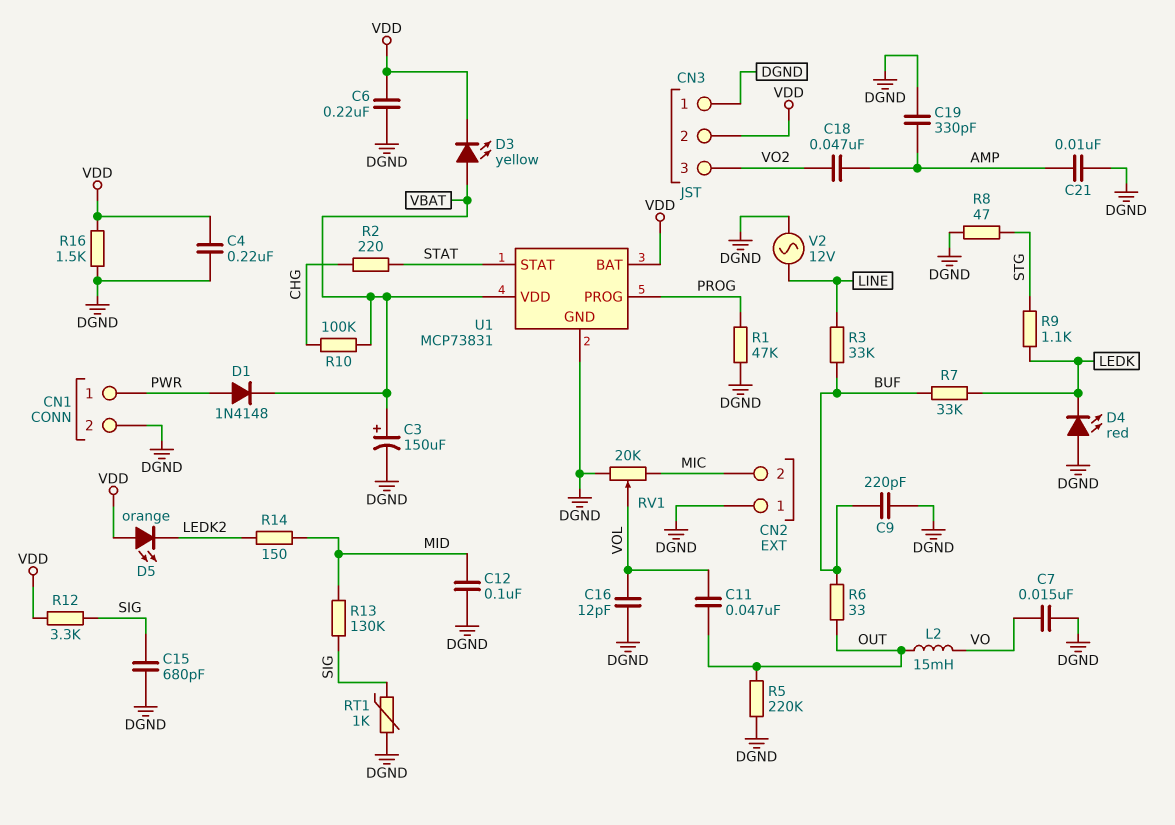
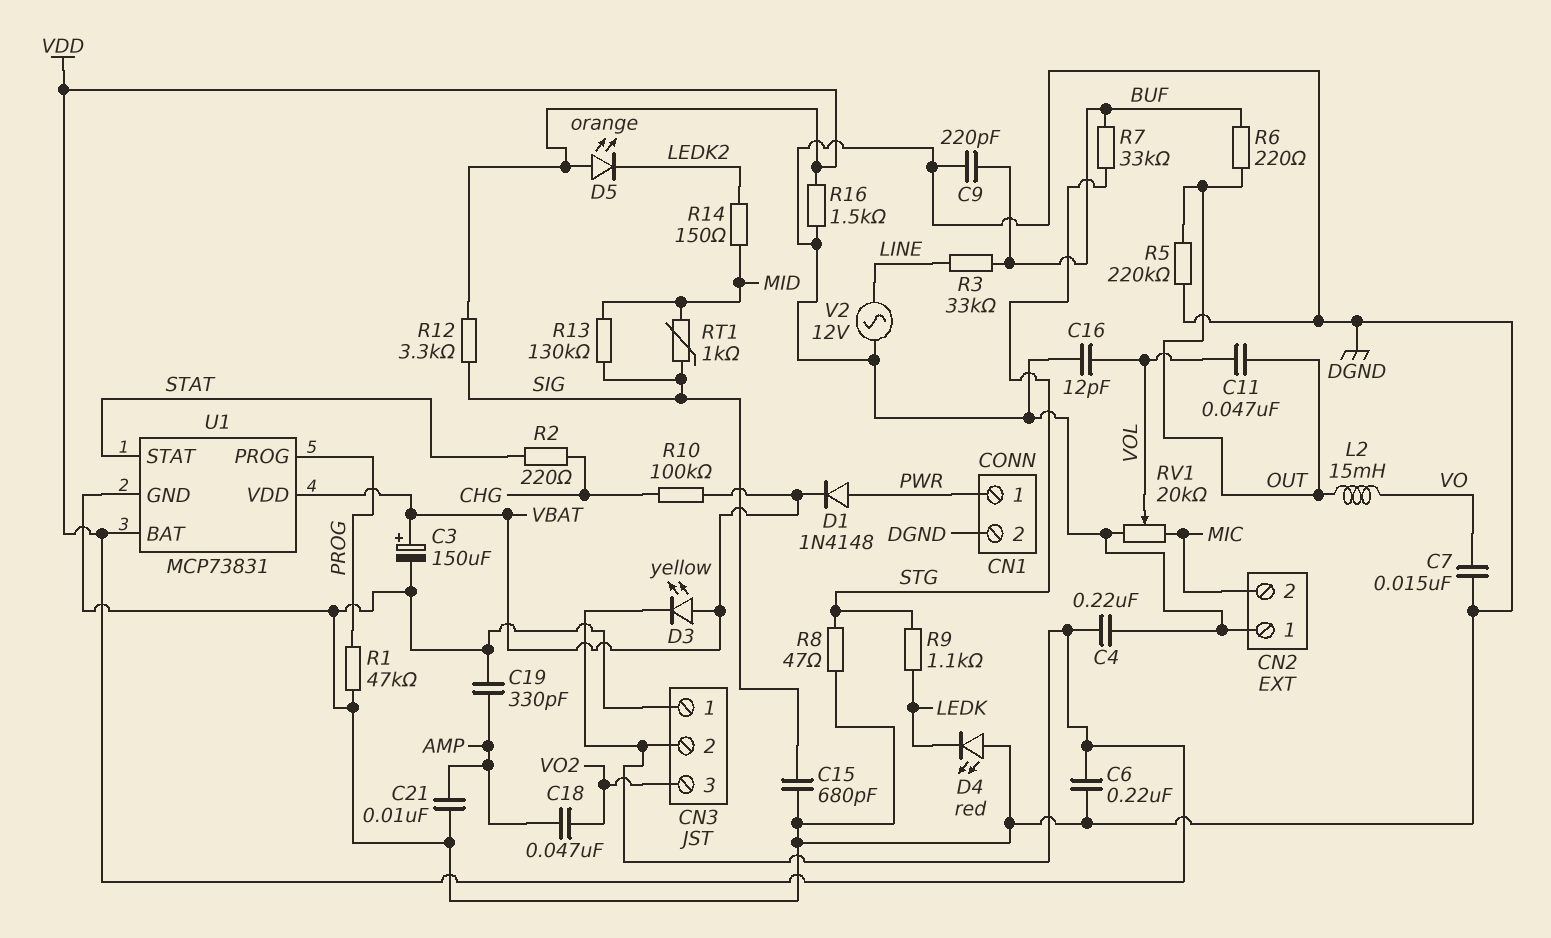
C12: 100nF (DGND, MID) -> none
R6: 33 (BUF, OUT) -> 220 (BUF, OUT)
R7: 33k (BUF, LEDK) -> 33k (BUF, STG)
RT1: 1k (DGND, SIG) -> 1k (MID, SIG)

